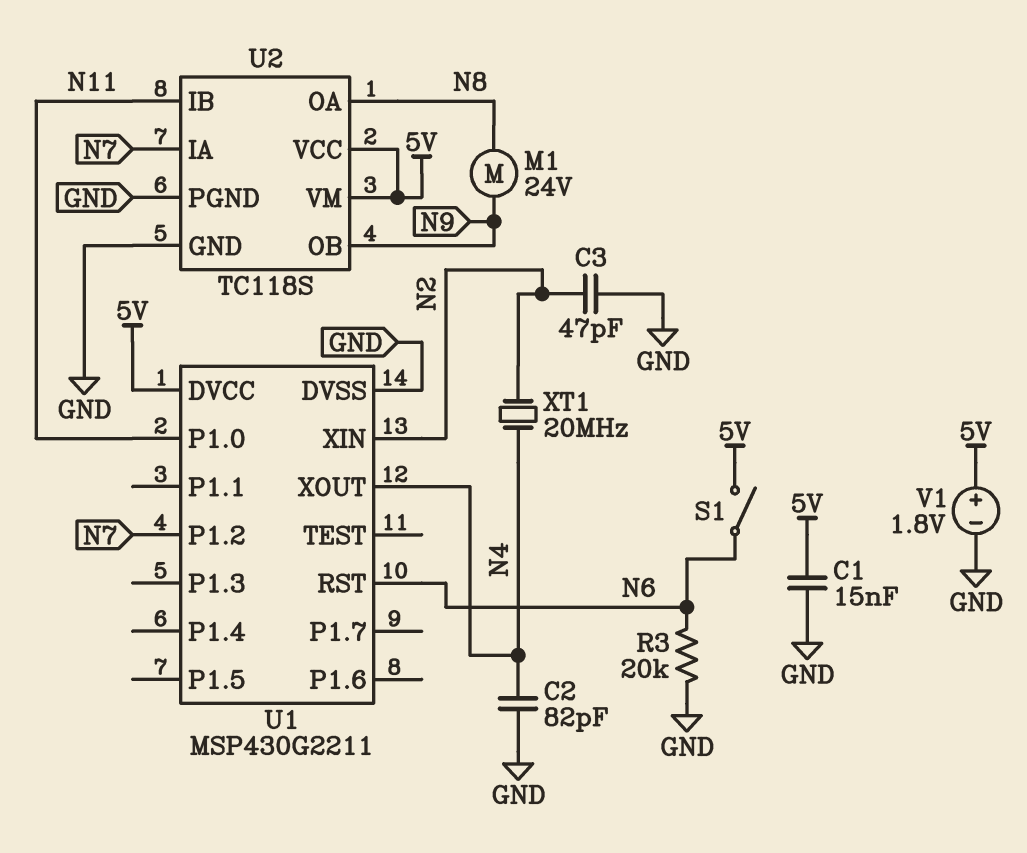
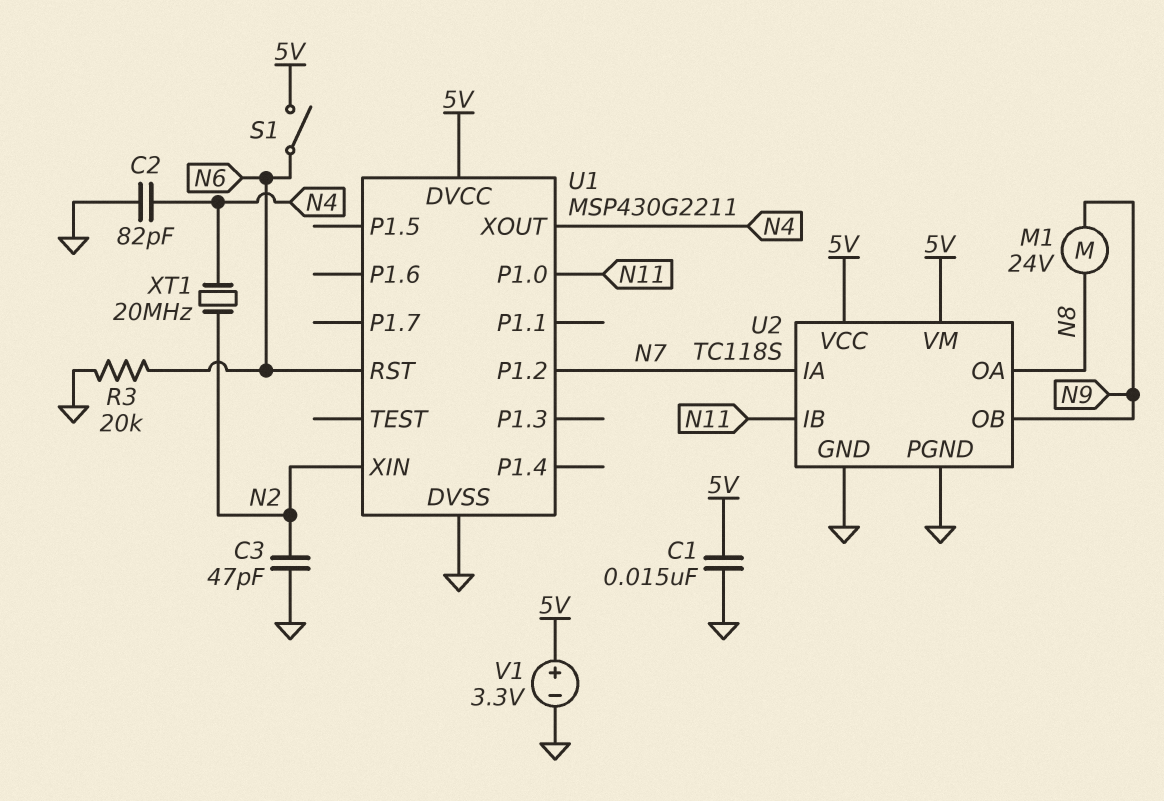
V1: 1.8V (plus 5V, minus GND) -> 3.3V (plus 5V, minus GND)

